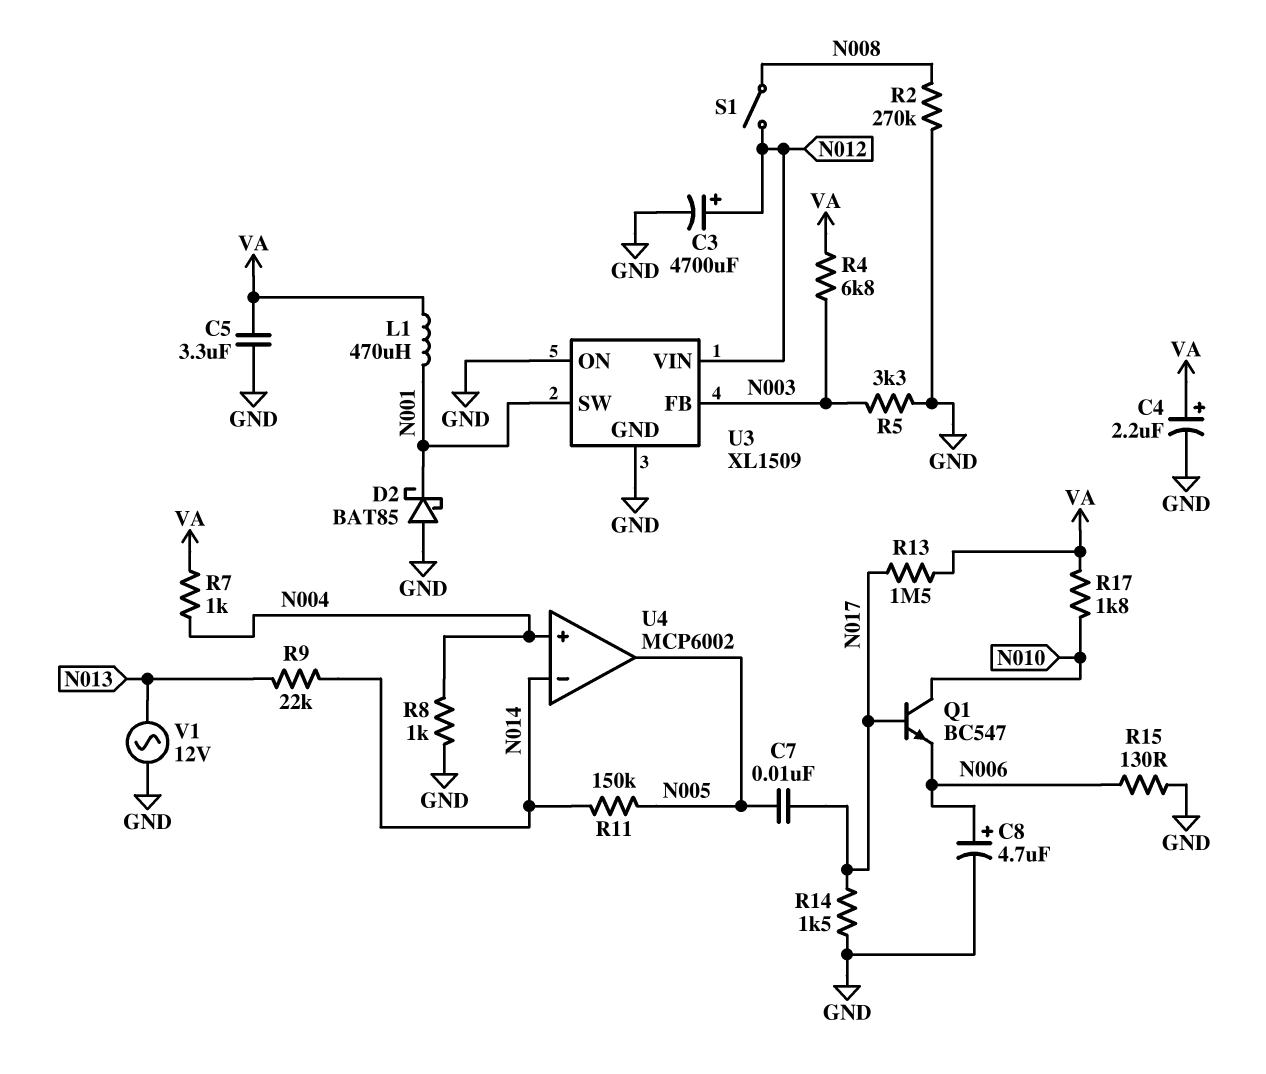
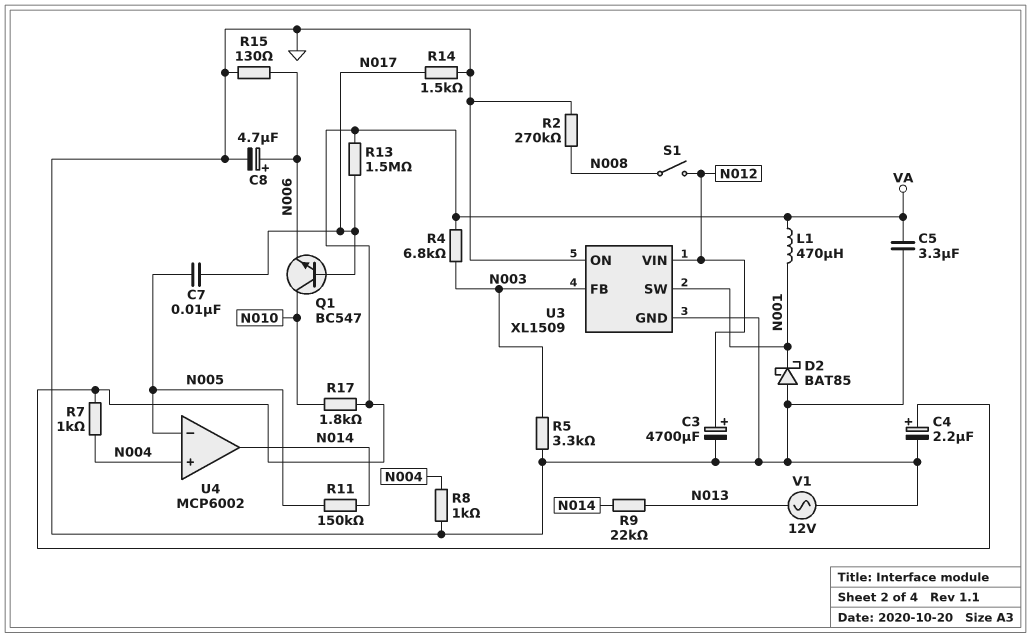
U4 pin in-: N014 -> N005
U4 pin out: N005 -> N014

